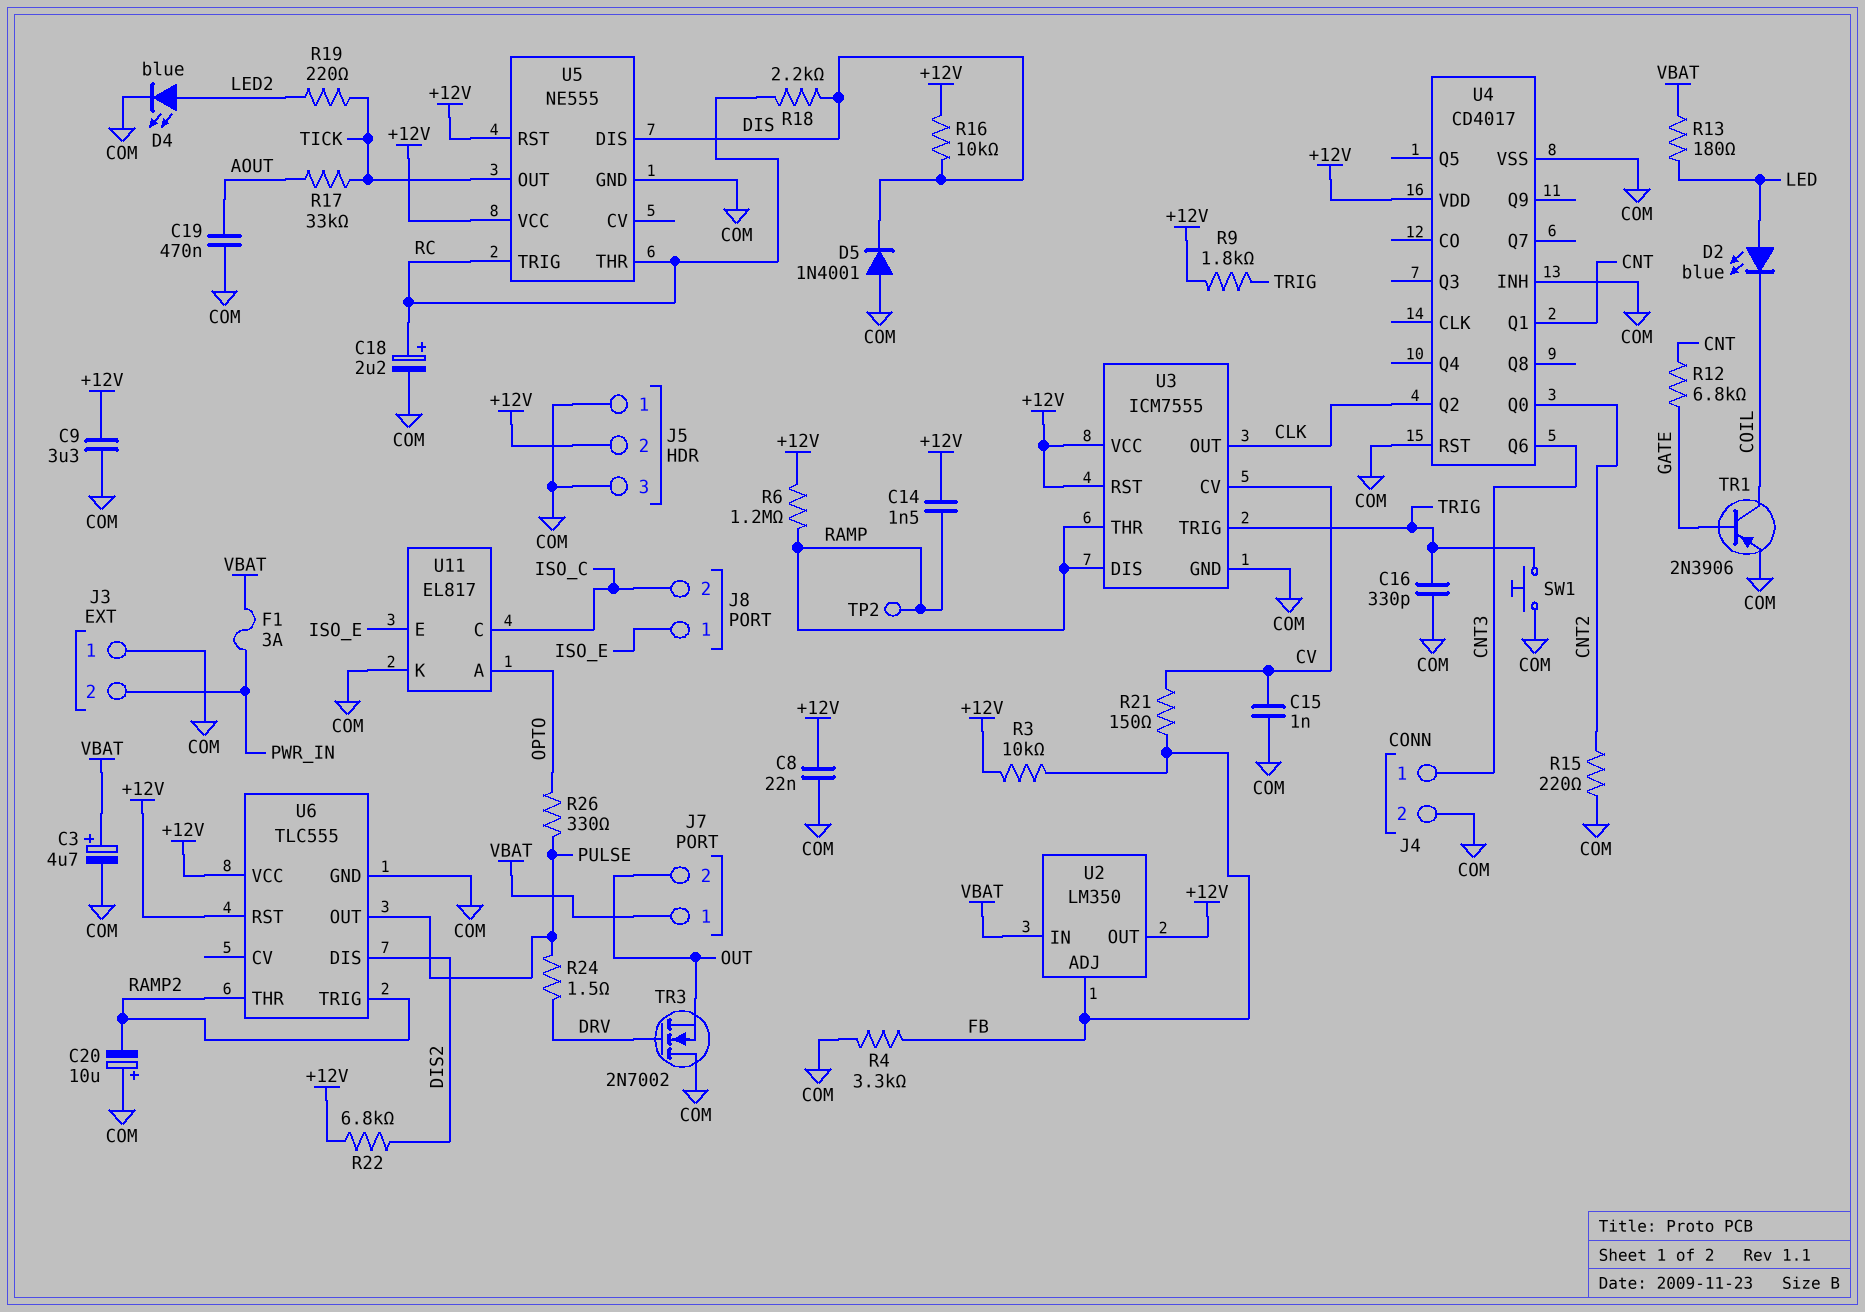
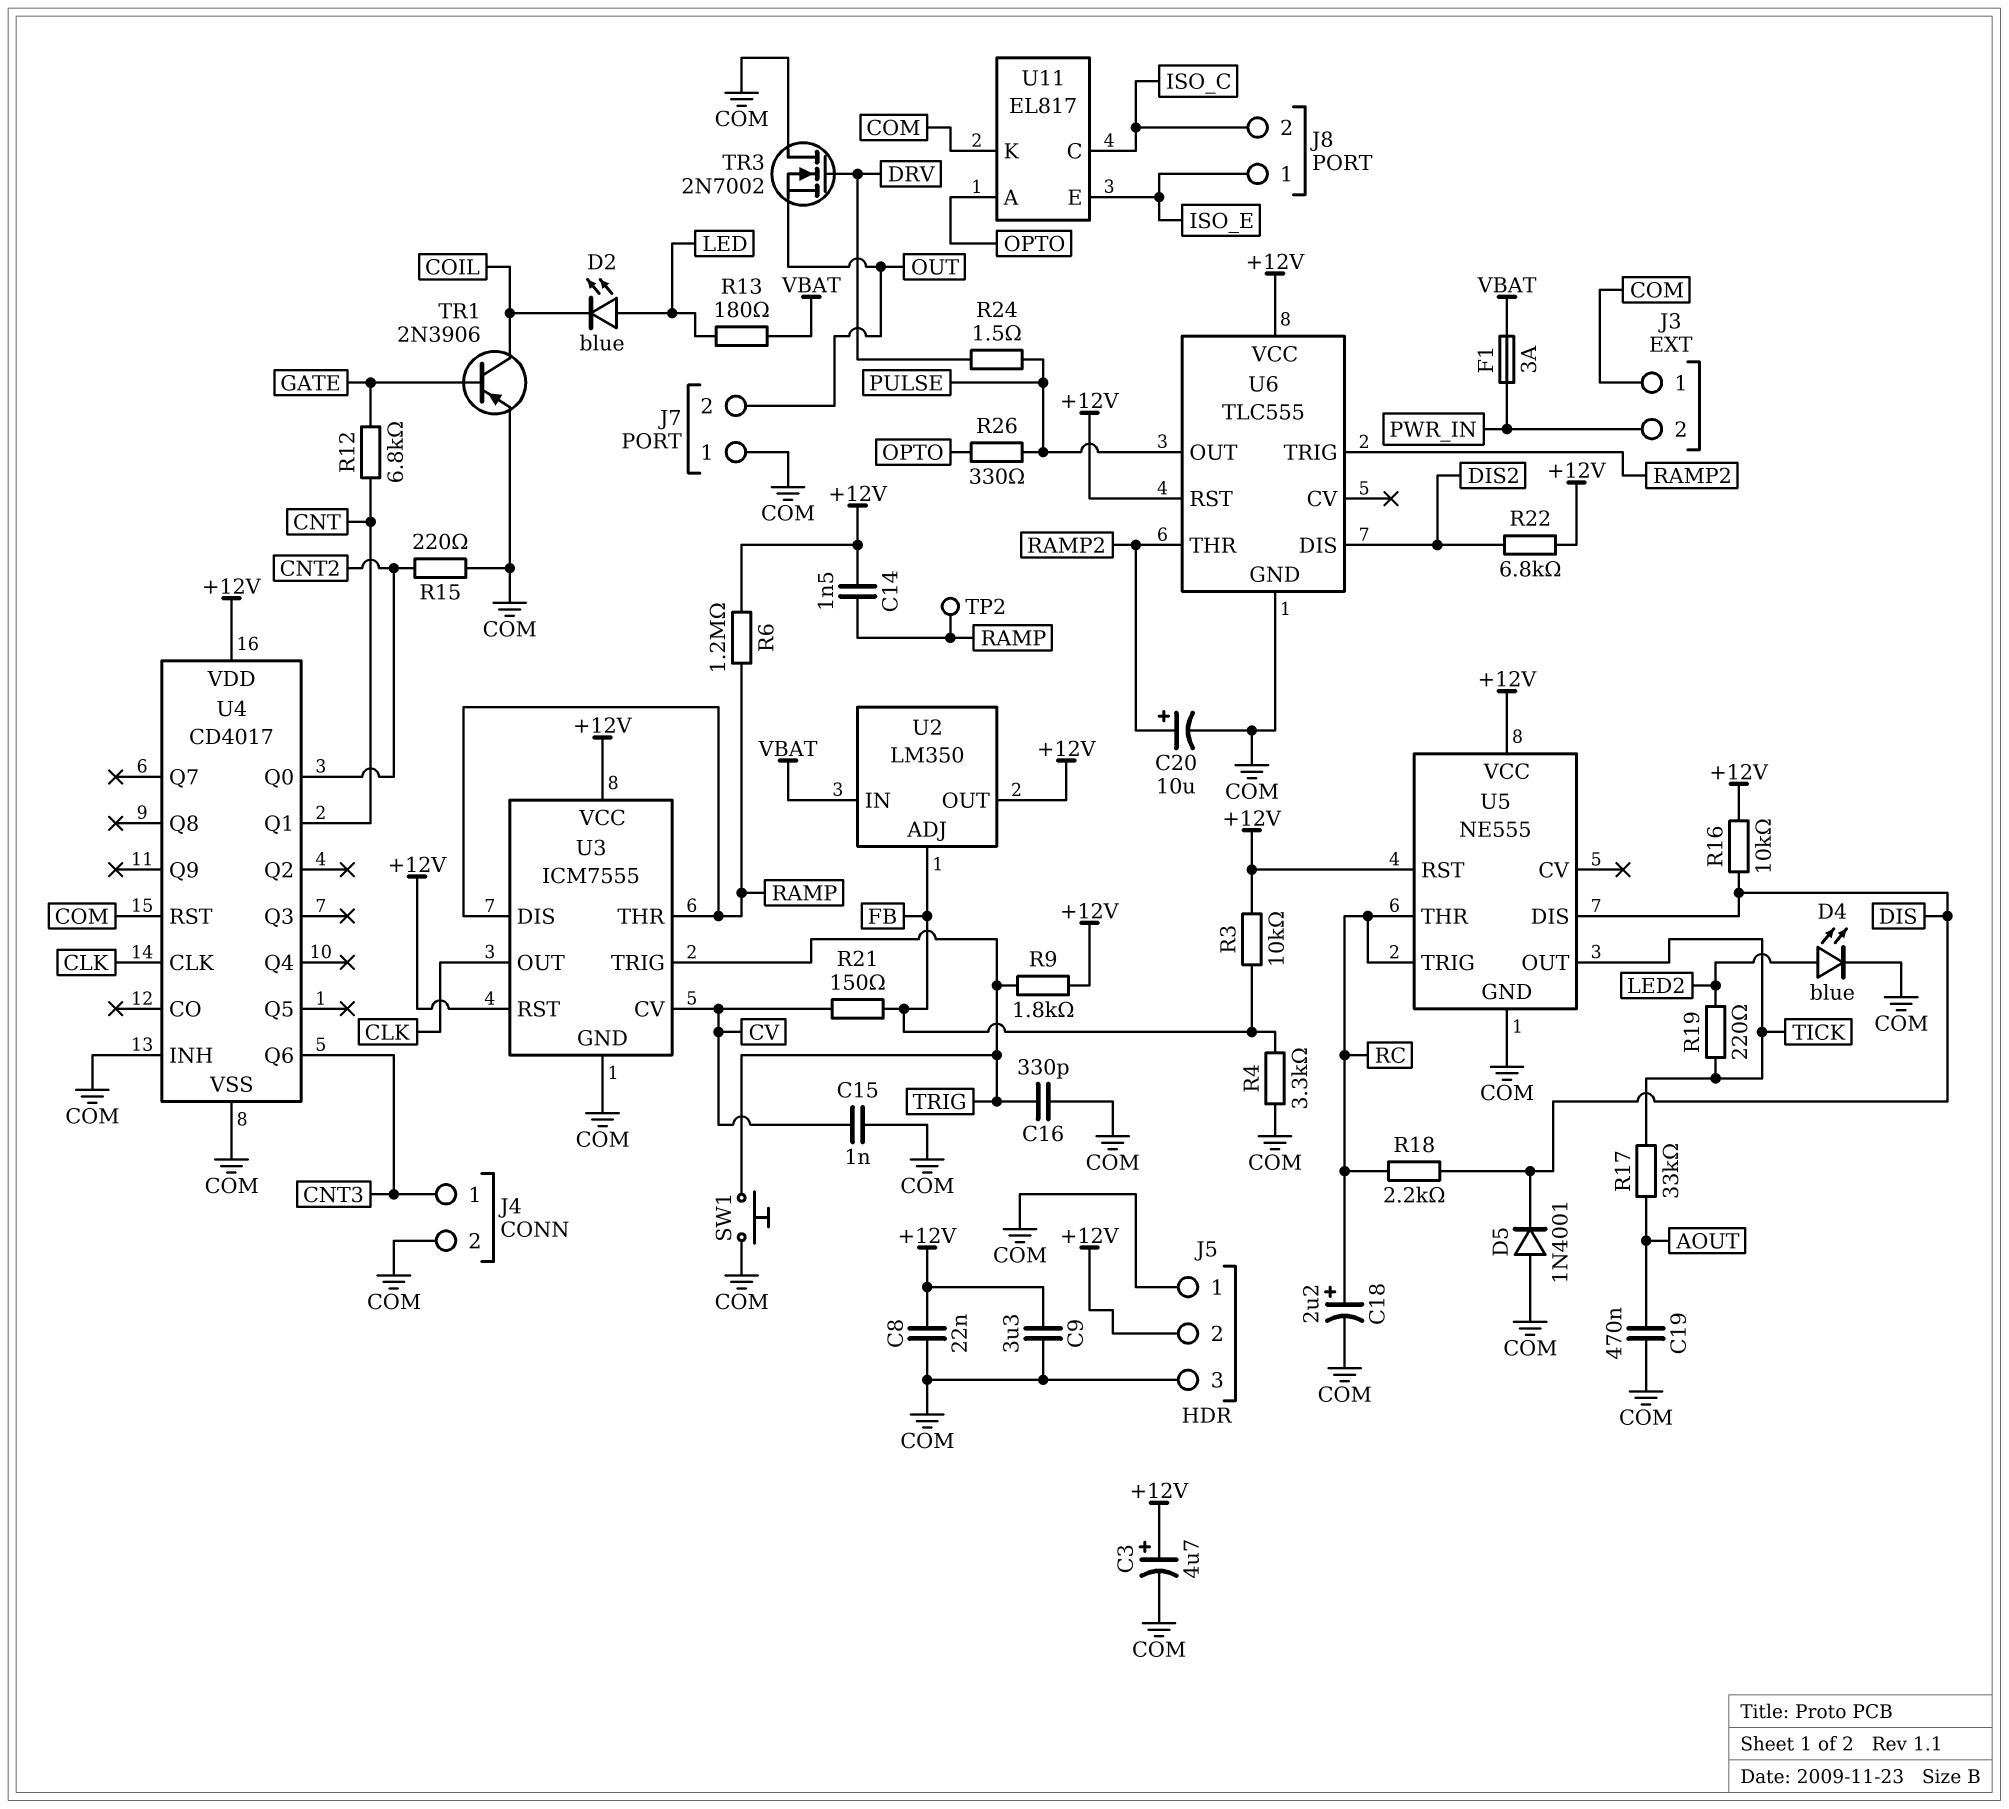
C3: 4.7uF (plus VBAT, minus COM) -> 4.7uF (plus +12V, minus COM)
C20: 10uF (plus COM, minus RAMP2) -> 10uF (plus RAMP2, minus COM)
J7 pin 1: VBAT -> COM
U4 pin CLK: none -> CLK
U4 pin Q2: CLK -> none

